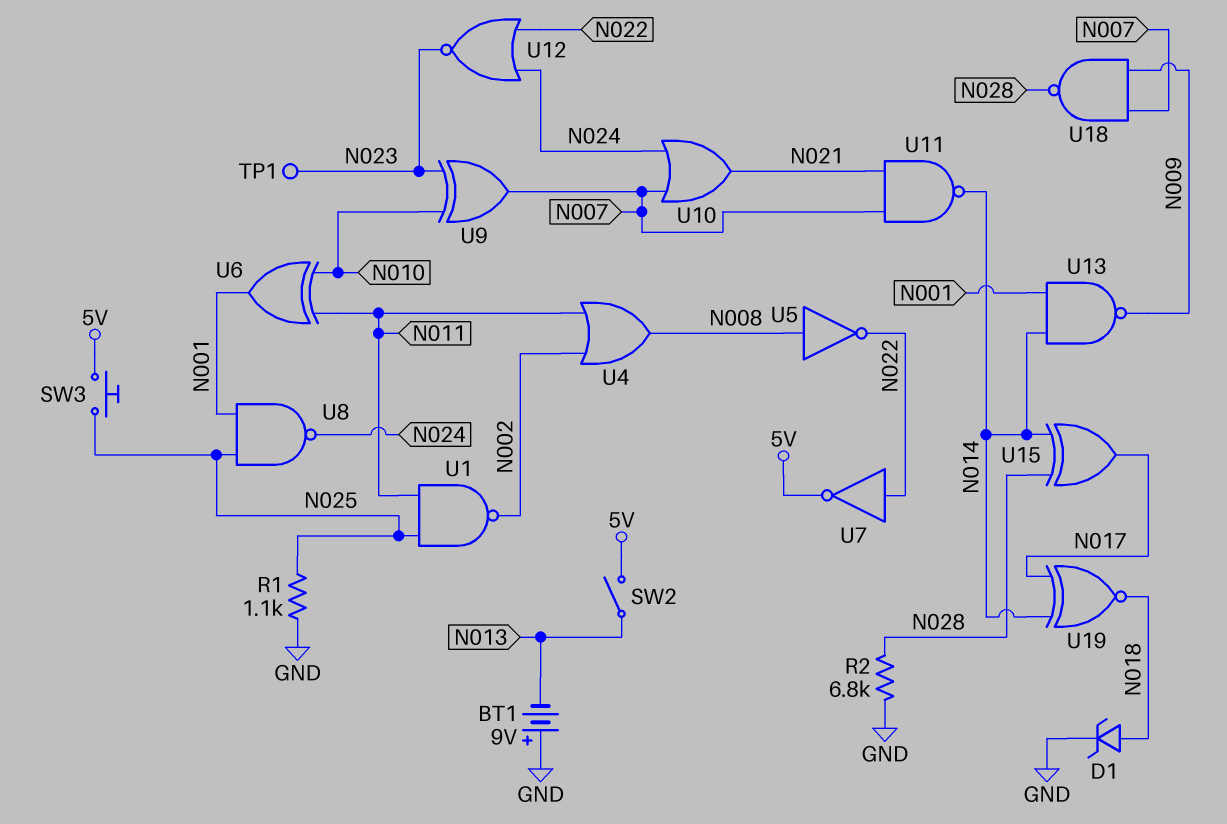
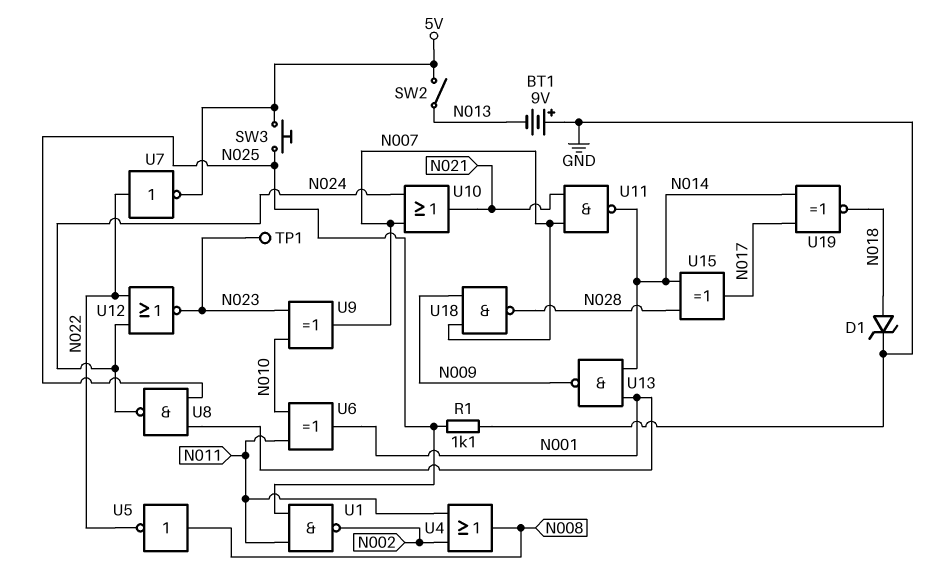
R2: 6.8k (GND, N028) -> none

